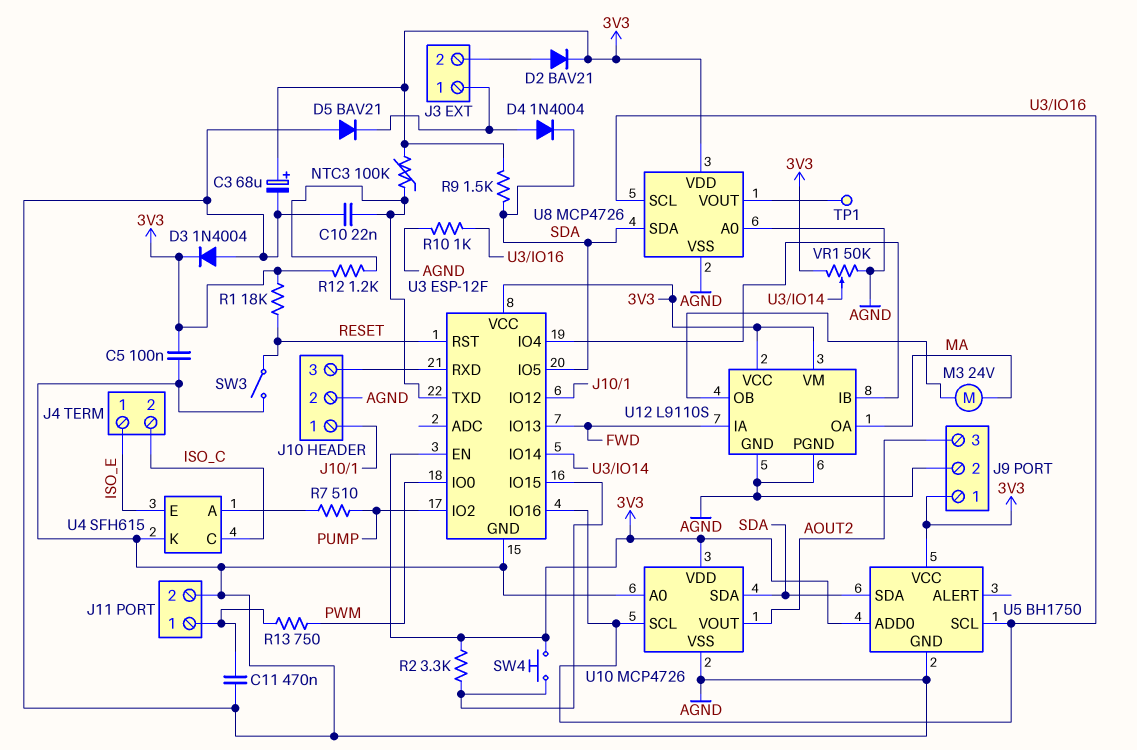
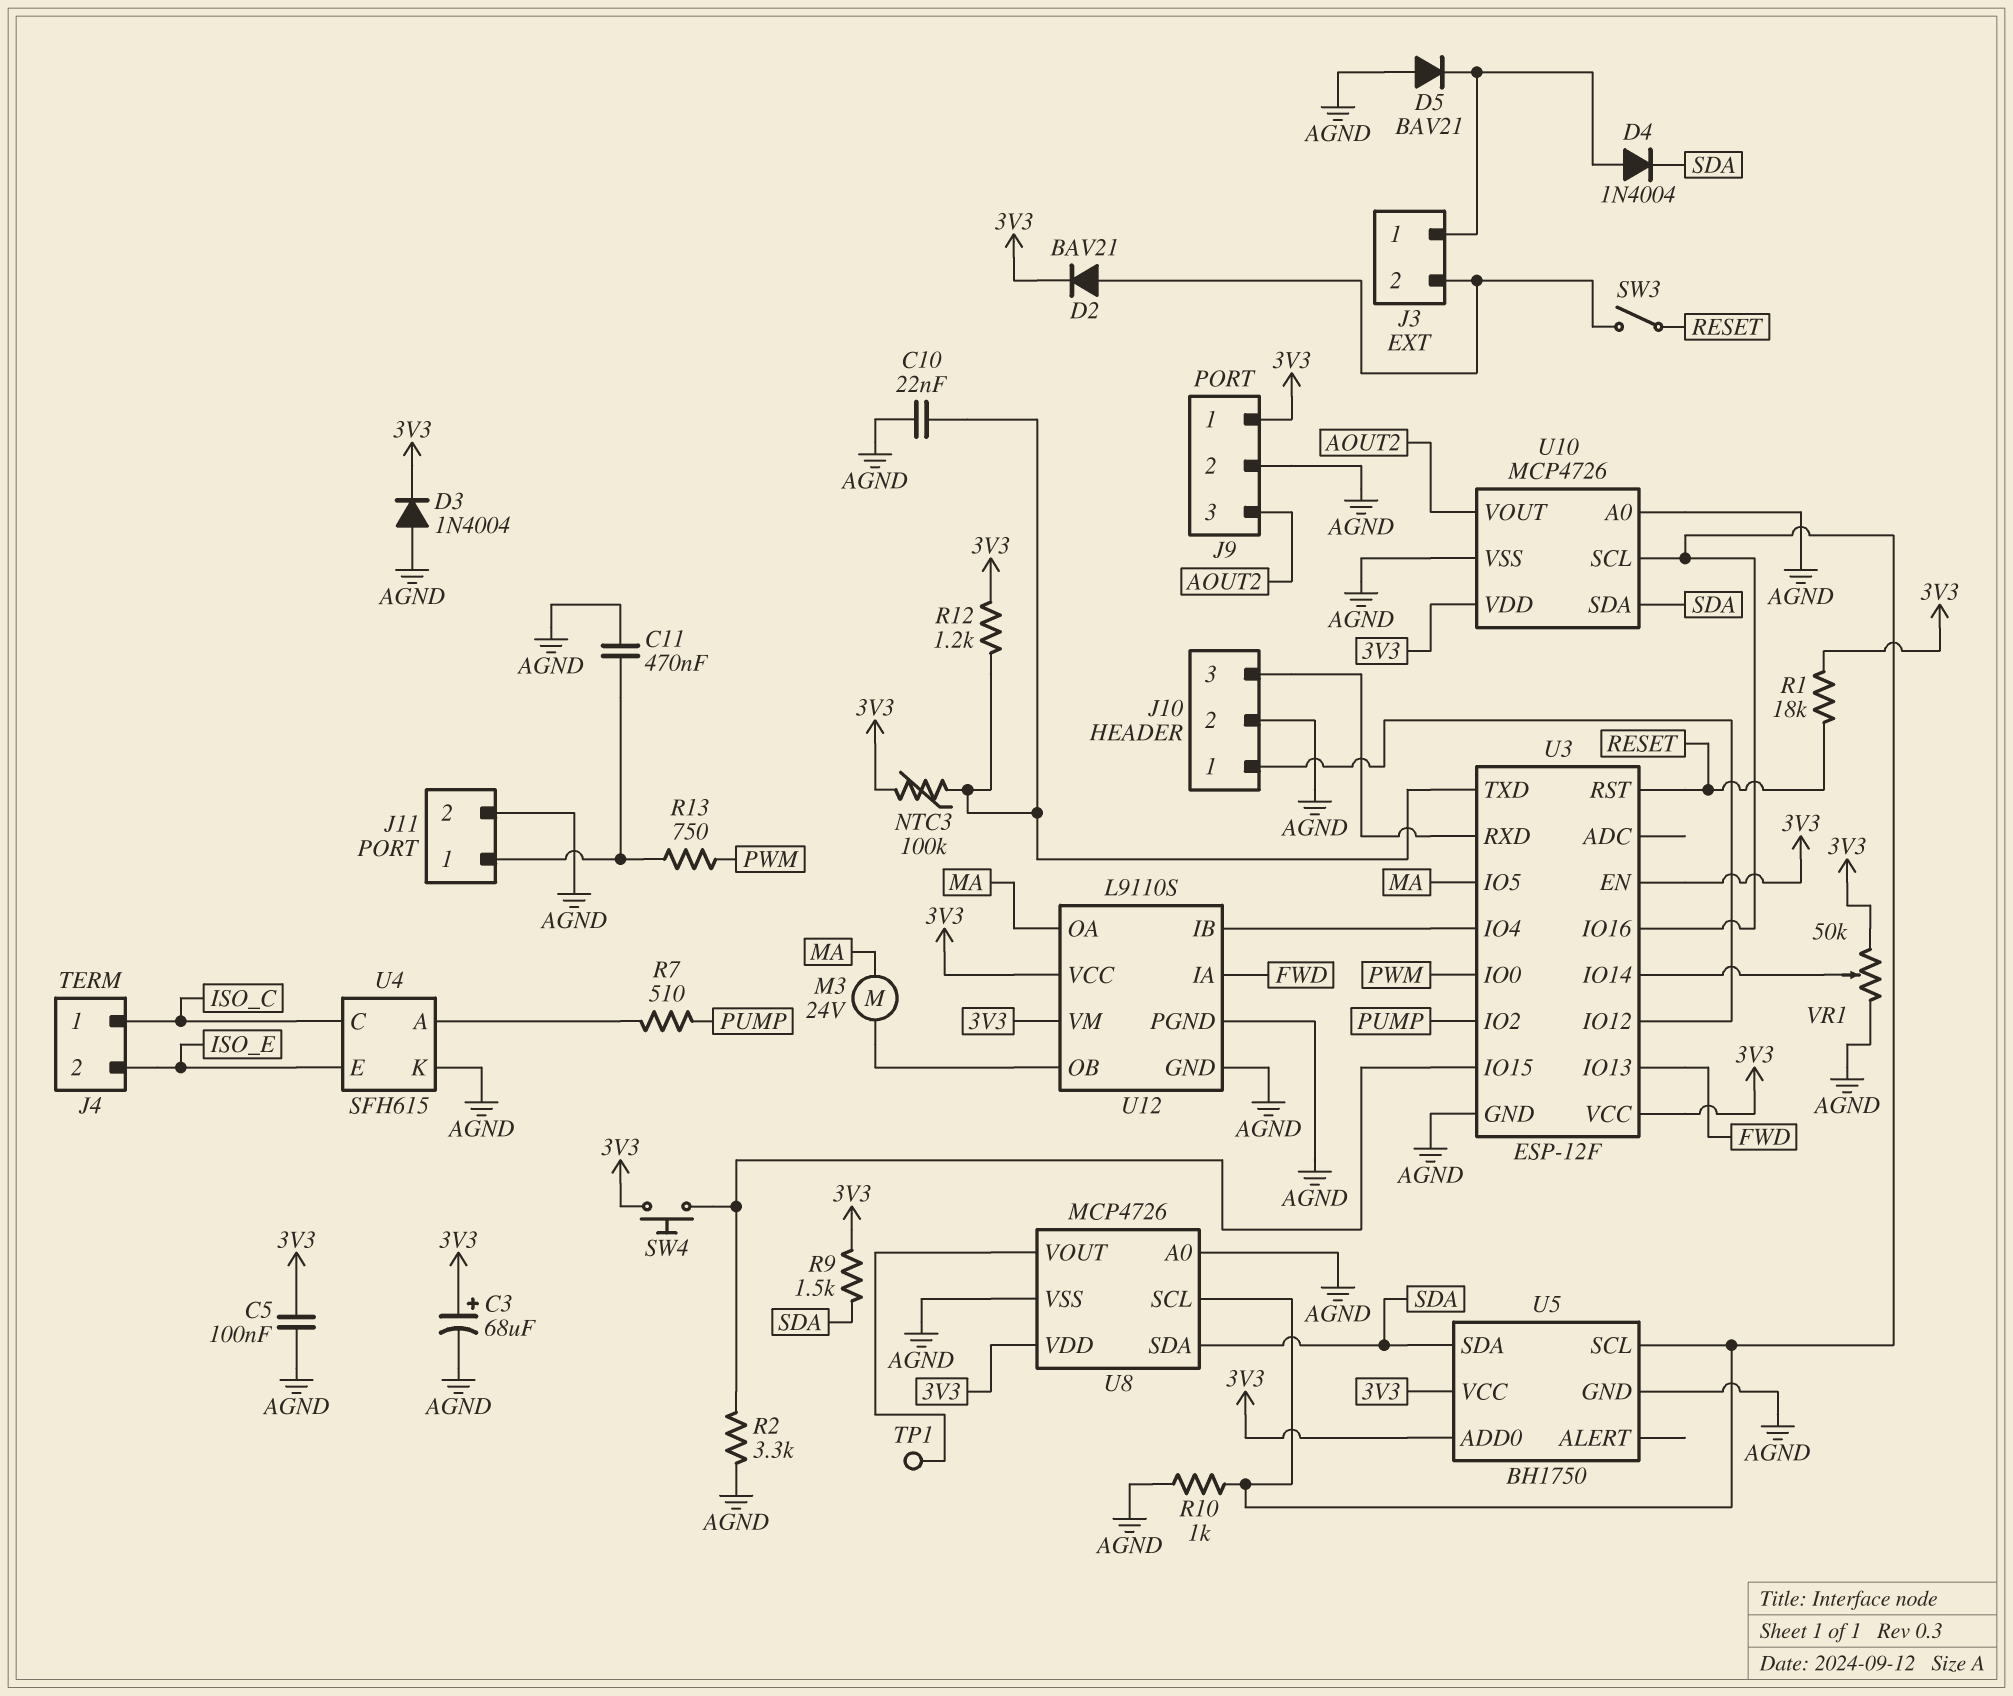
J4 pin 1: ISO_E -> ISO_C
J4 pin 2: ISO_C -> ISO_E
R2: 3.3k (3V3, U3/IO15) -> 3.3k (AGND, U3/IO15)
SW3: switch (AGND, RESET) -> switch (J3/2, RESET)
U3 pin IO5: SDA -> MA

